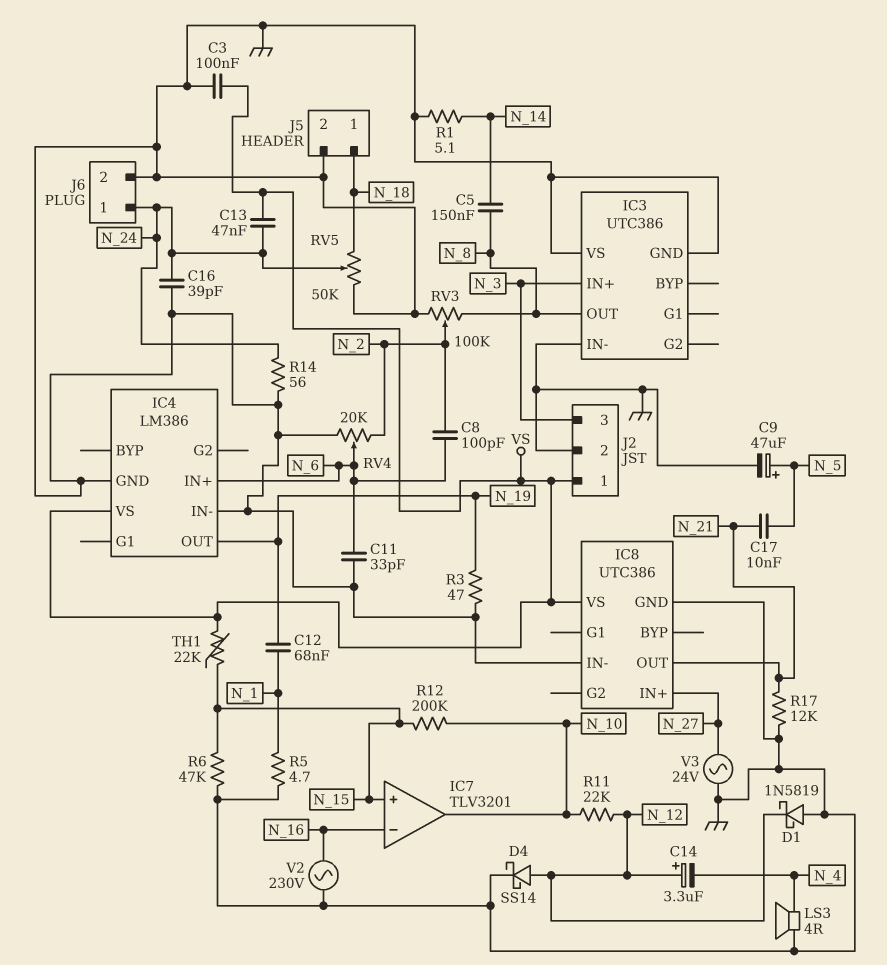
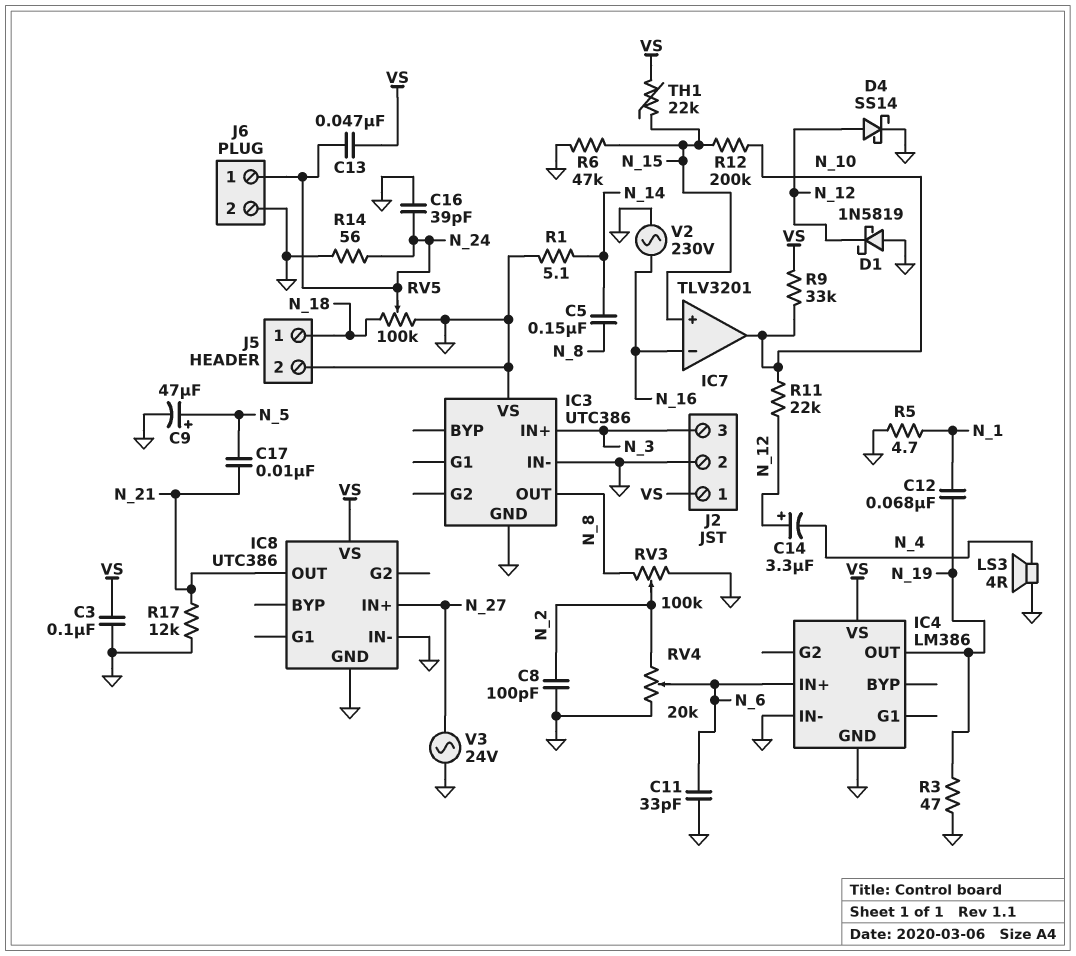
C8: 100pF (N_2, N_6) -> 100pF (GND, N_2)
R9: none -> 33k (N_10, VS)
RV5: 50k (GND, N_18, wiper N_24) -> 100k (GND, N_18, wiper N_24)

